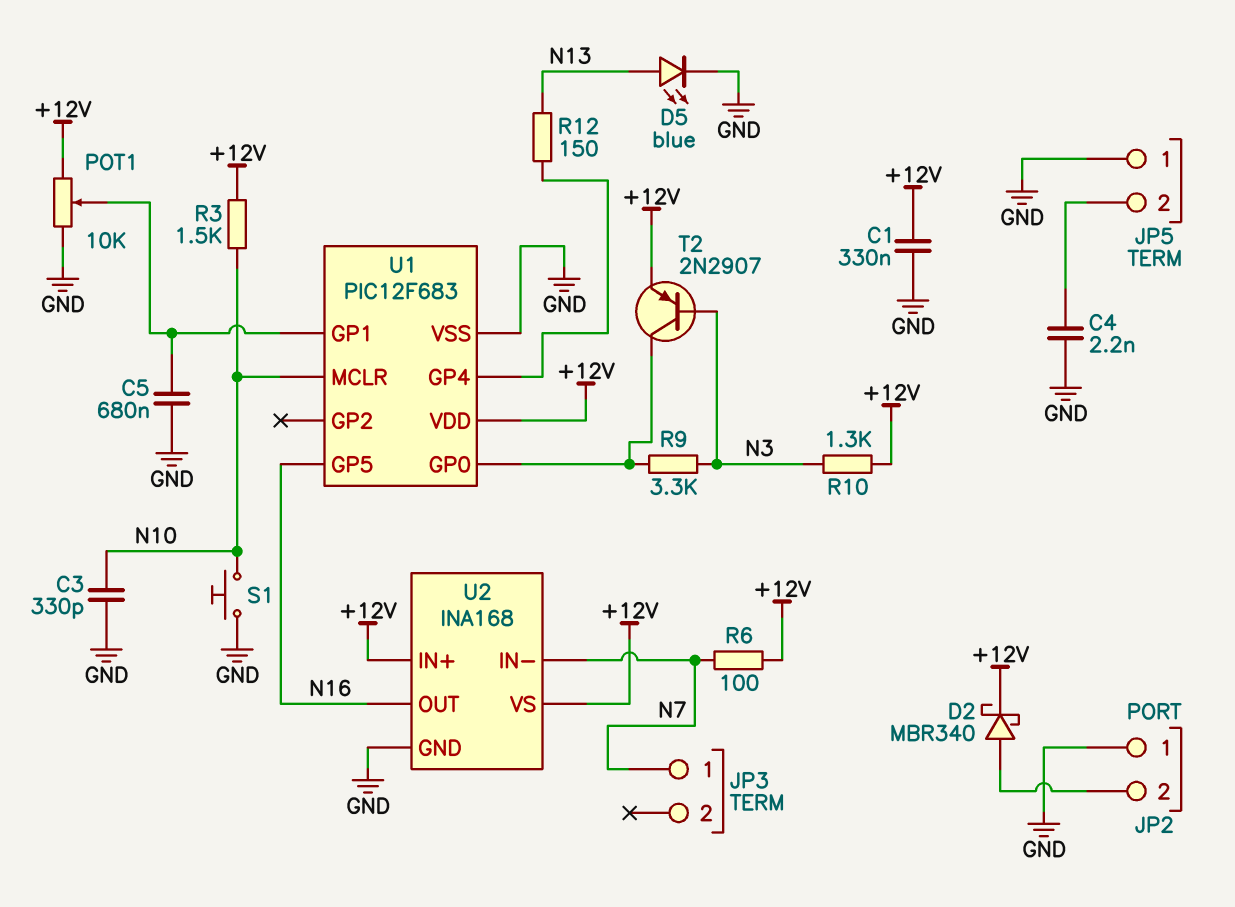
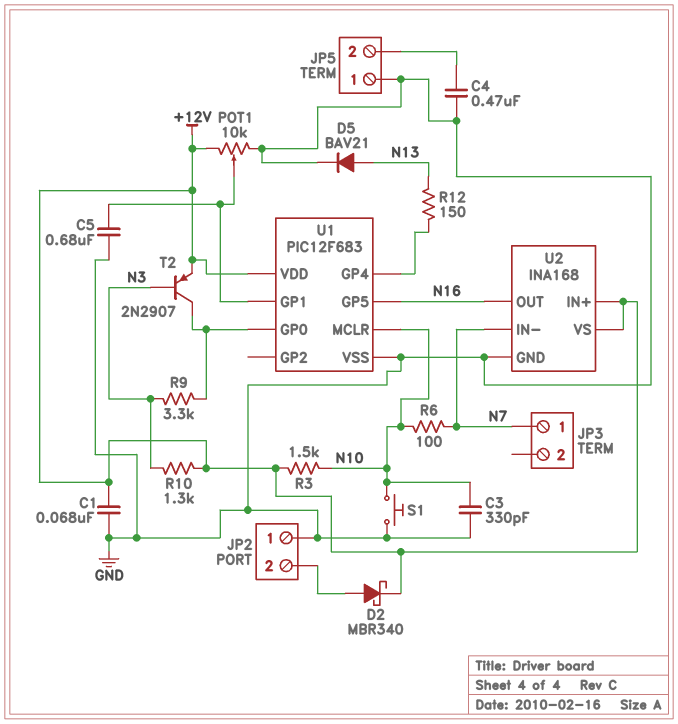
C1: 330nF (+12V, GND) -> 68nF (+12V, GND)
C4: 2.2nF (GND, JP5/2) -> 470nF (GND, JP5/2)
D5: LED blue (A N13, K GND) -> diode BAV21 (A N13, K GND)
R6: 100 (+12V, N7) -> 100 (N7, N10)

